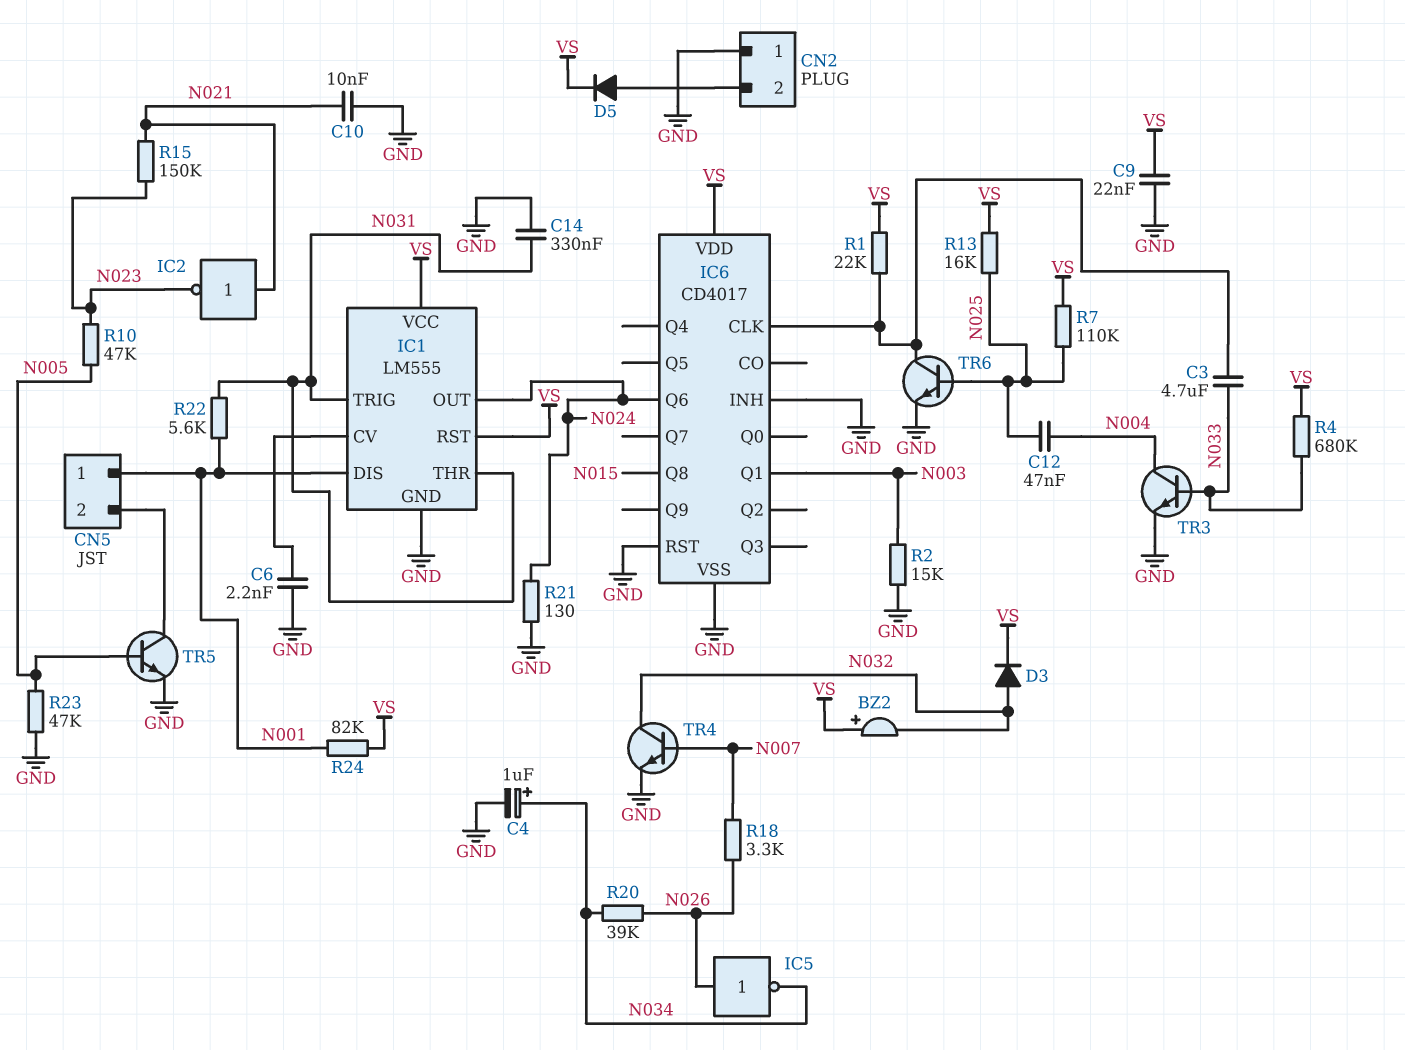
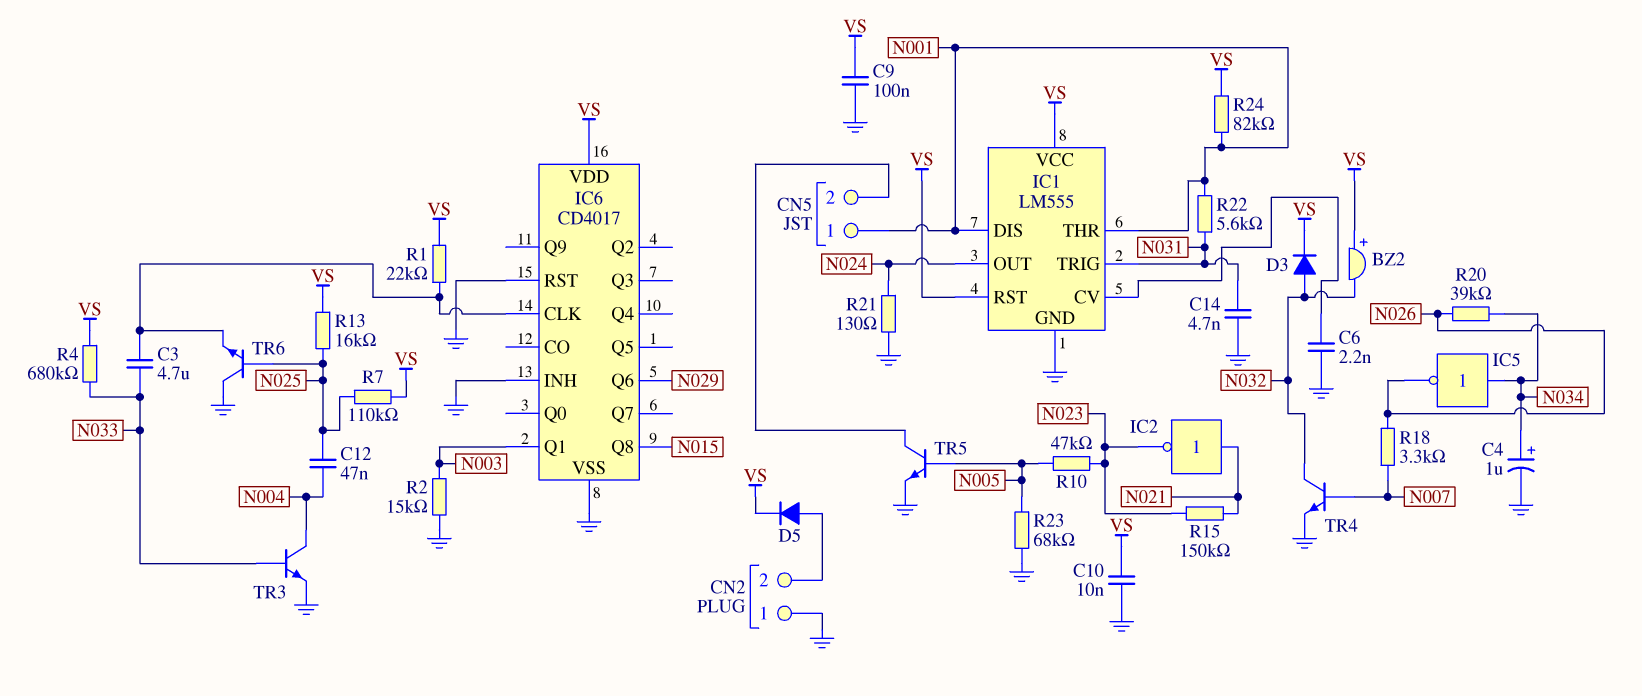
C9: 22nF (GND, VS) -> 100nF (GND, VS)
C10: 10nF (GND, N021) -> 10nF (GND, VS)
C14: 330nF (GND, N031) -> 4.7nF (GND, N031)
IC1 pin THR: N031 -> N001
IC5: NOT (in N026, out N034) -> NOT (in N034, out N026)
IC6 pin Q6: N024 -> N029
R23: 47k (GND, N005) -> 68k (GND, N005)
TR6: NPN (B N025, C IC6/CLK, E GND) -> NPN (B N025, C GND, E IC6/CLK)

